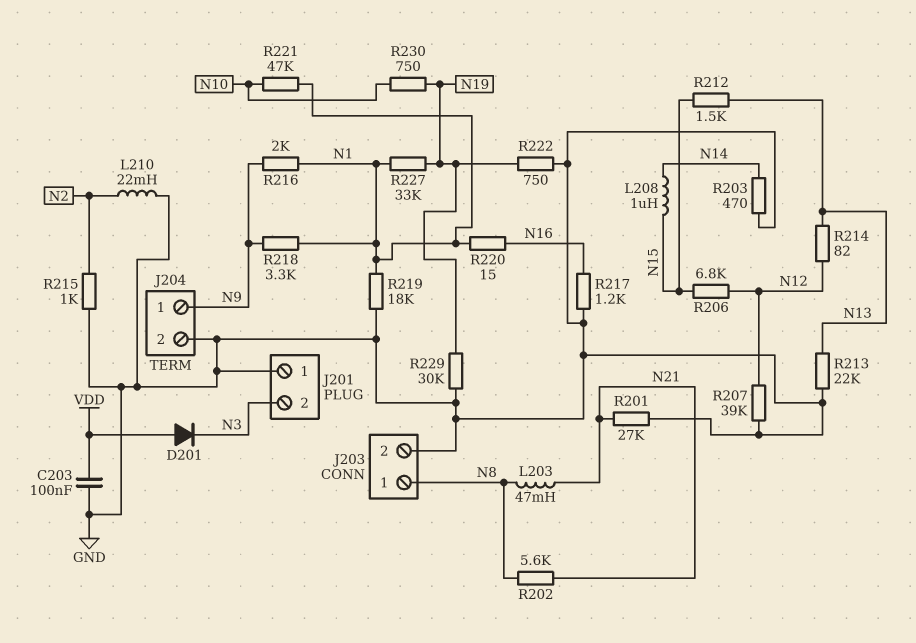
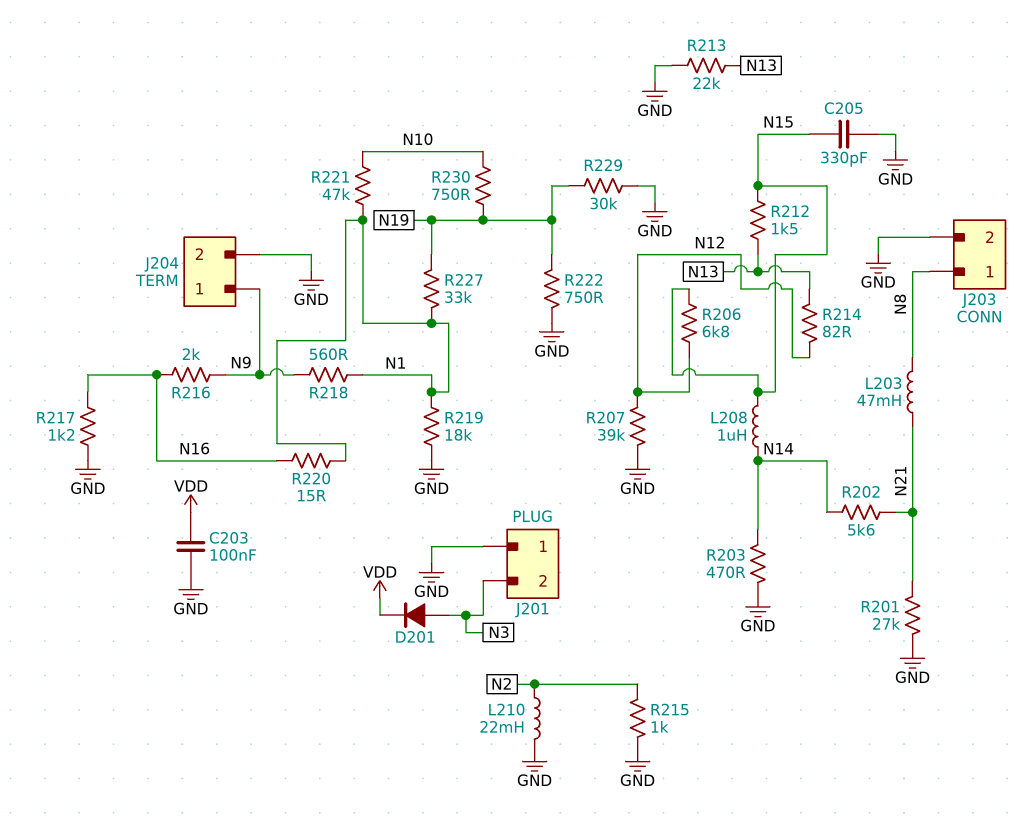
C205: none -> 330pF (GND, N15)
D201: diode (A VDD, K N3) -> diode (A N3, K VDD)
R202: 5.6k (N8, N21) -> 5.6k (N14, N21)
R216: 2k (N1, N9) -> 2k (N9, N16)
R218: 3.3k (N1, N9) -> 560 (N1, N9)

